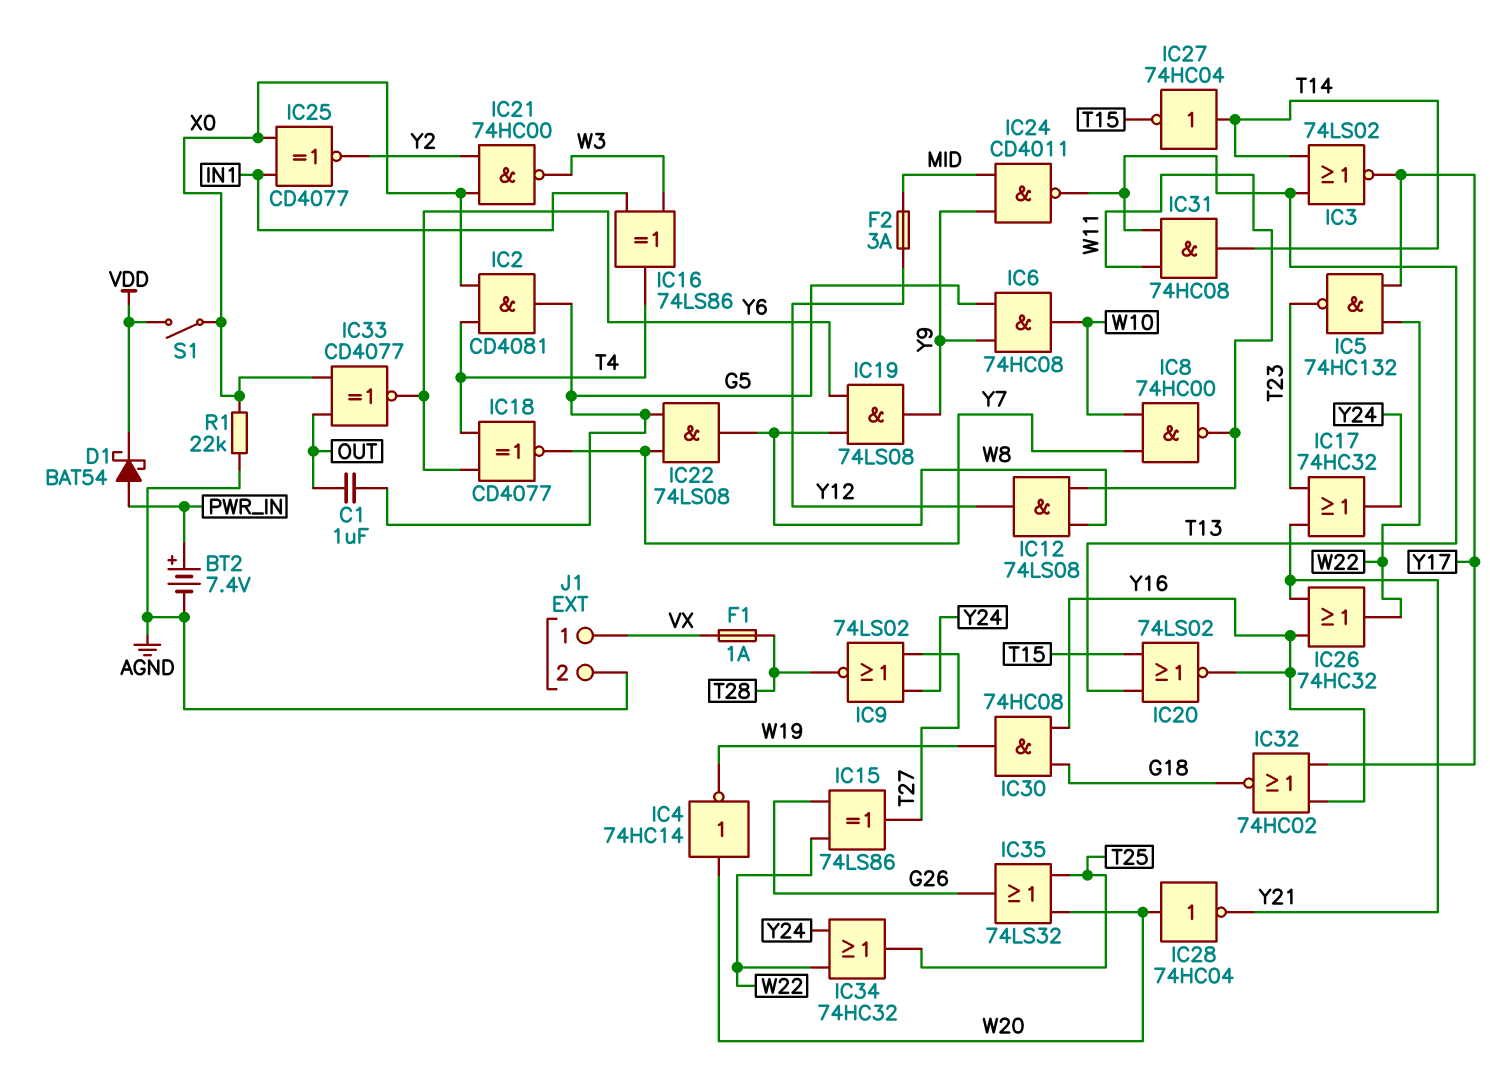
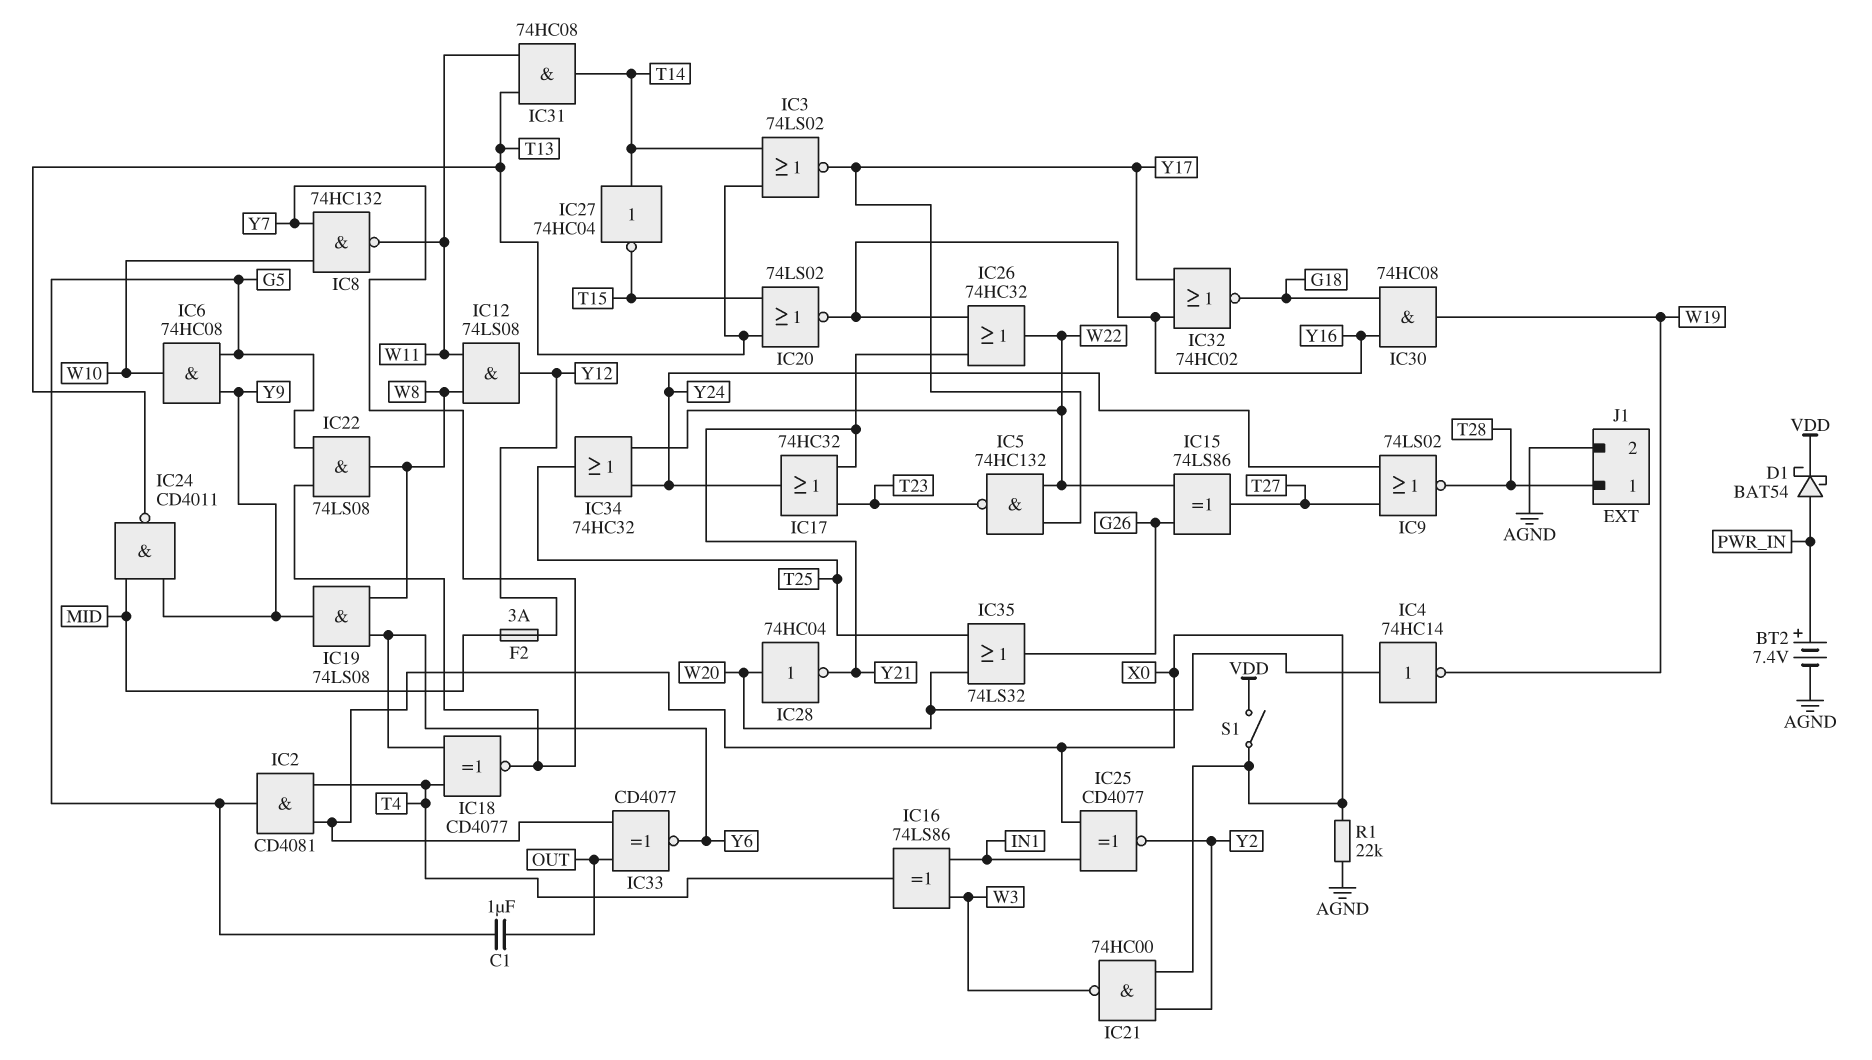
F1: 1A (T28, VX) -> none
IC8: NAND 74HC00 (in W10, in Y7, out W11) -> NAND 74HC132 (in W10, in Y7, out W11)
J1 pin 1: VX -> T28

